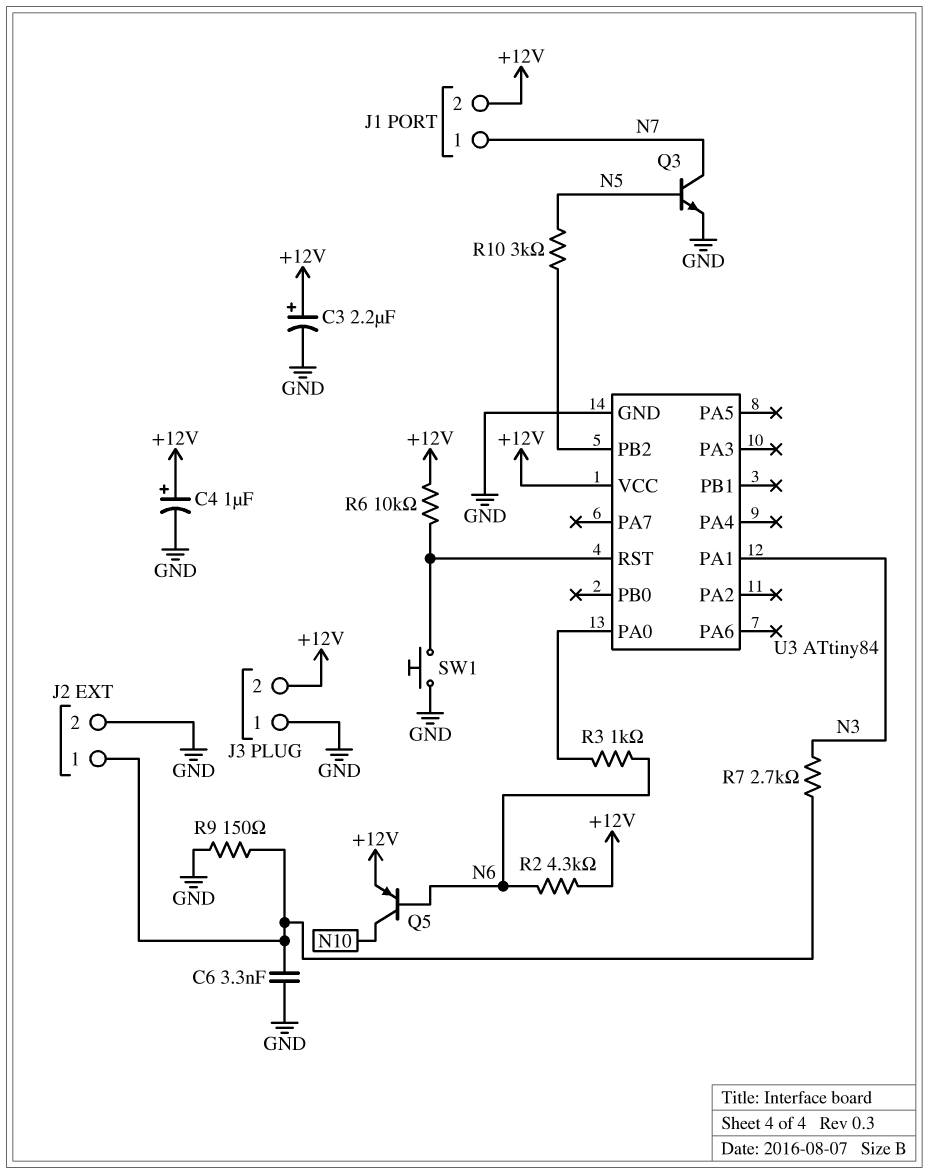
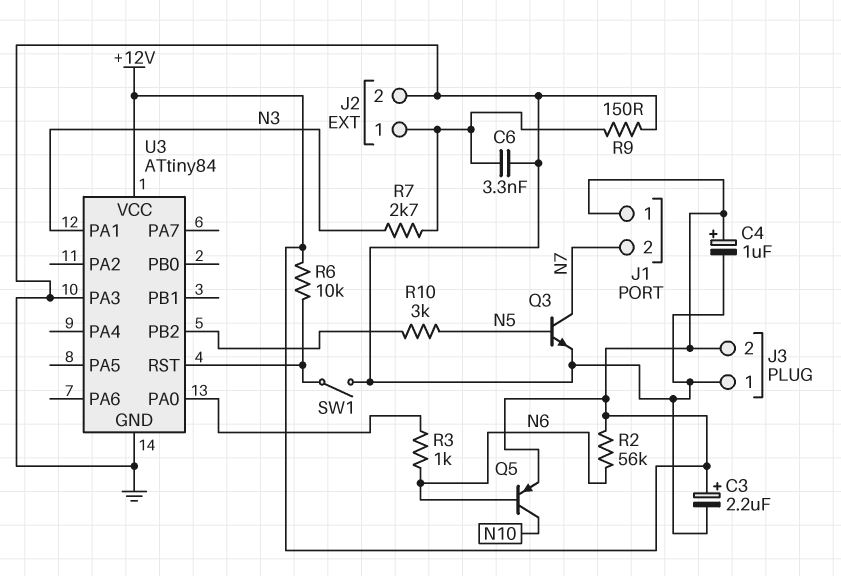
J1 pin 1: N7 -> +12V
J1 pin 2: +12V -> N7
R2: 4.3k (+12V, N6) -> 56k (+12V, N6)
SW1: button (GND, U3/RST) -> switch (GND, U3/RST)
U3 pin PA3: none -> GND

